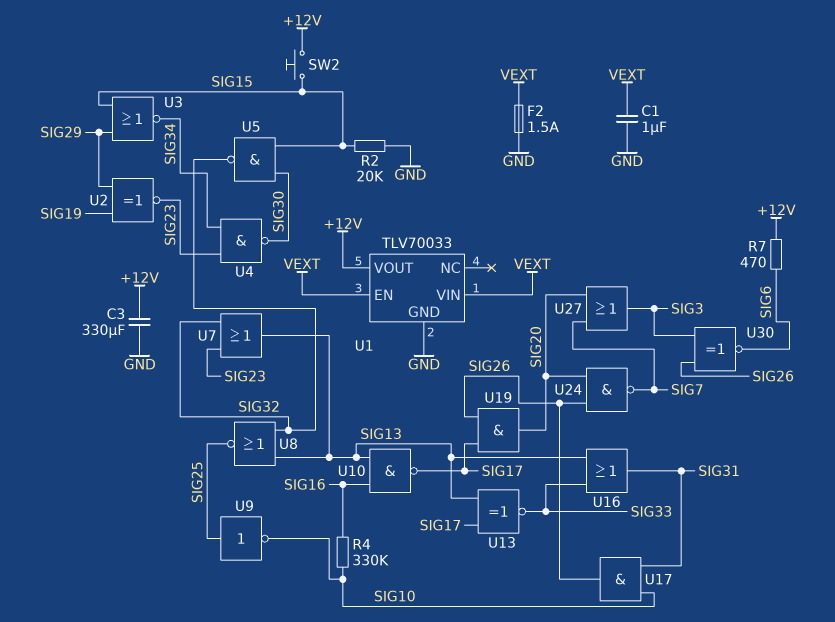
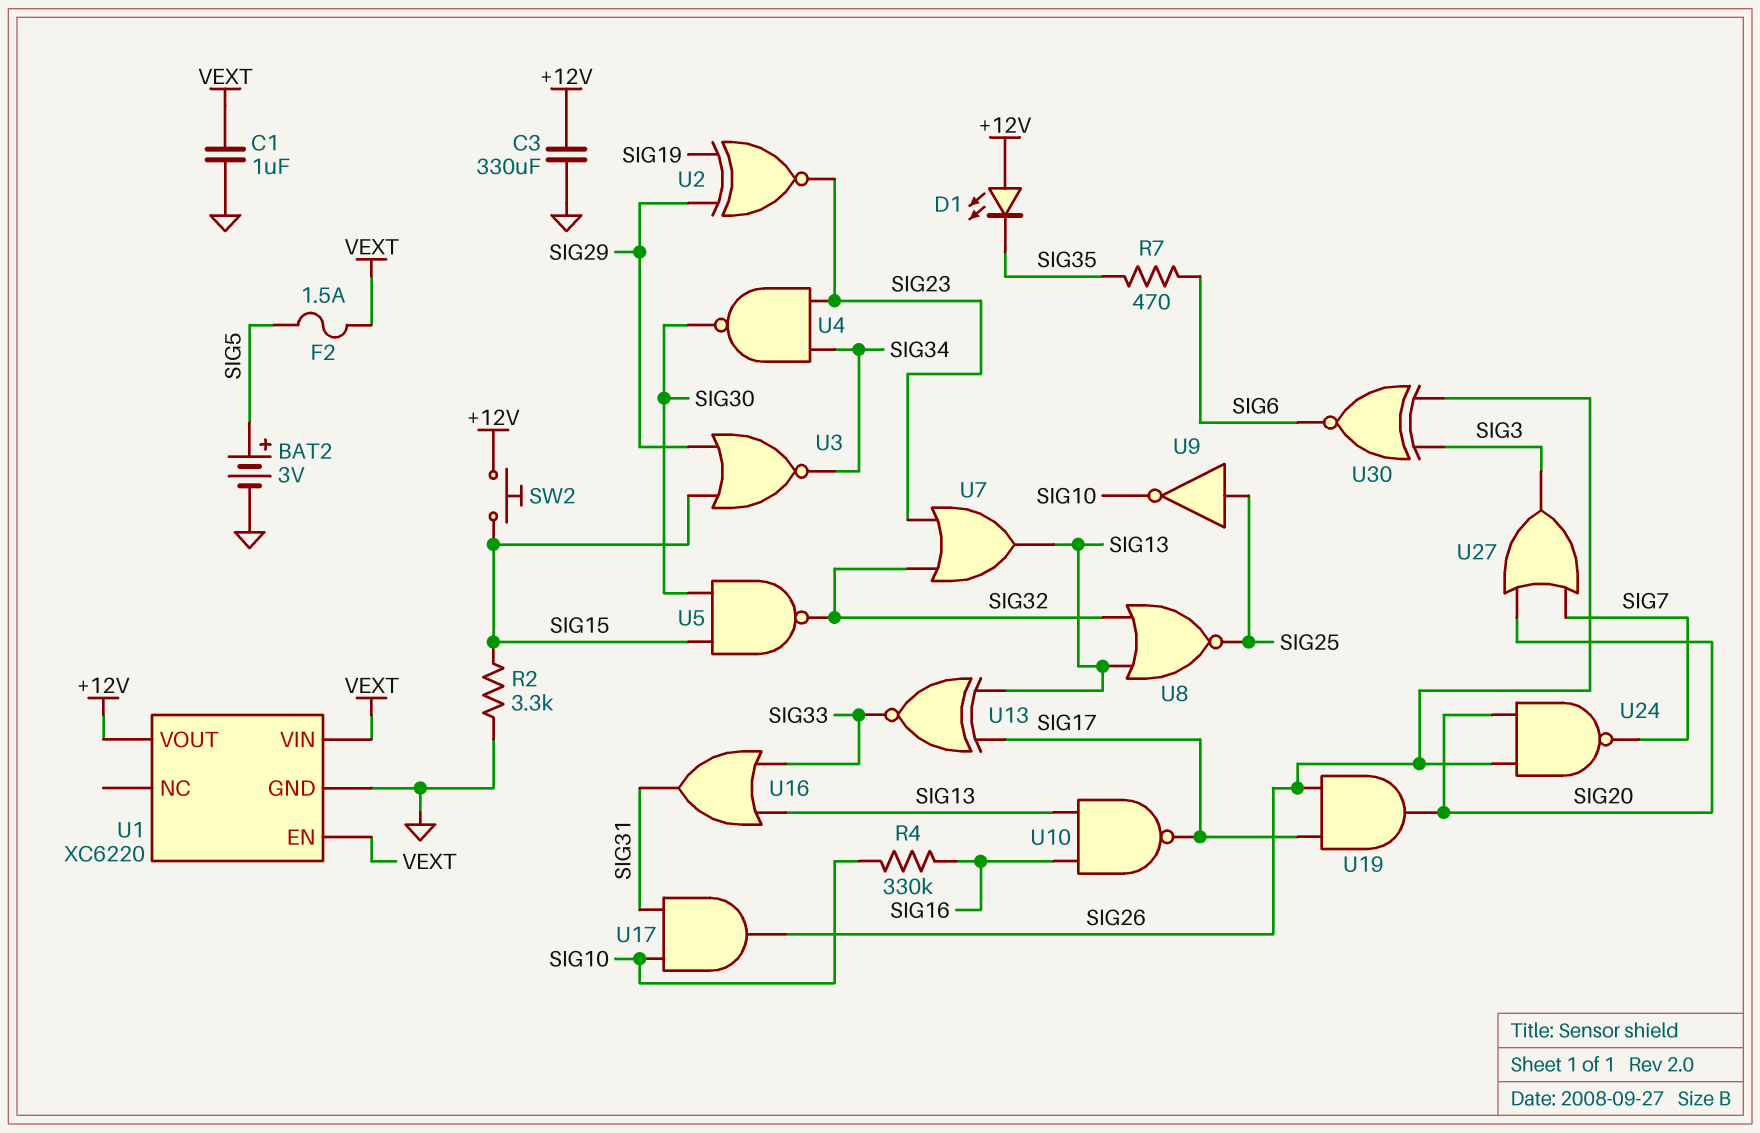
BAT2: none -> 3V (plus SIG5, minus GND)
D1: none -> LED (A +12V, K SIG35)
F2: 1.5A (GND, VEXT) -> 1.5A (SIG5, VEXT)
R2: 20k (GND, SIG15) -> 3.3k (GND, SIG15)
R7: 470 (+12V, SIG6) -> 470 (SIG6, SIG35)
U1: TLV70033 -> XC6220

